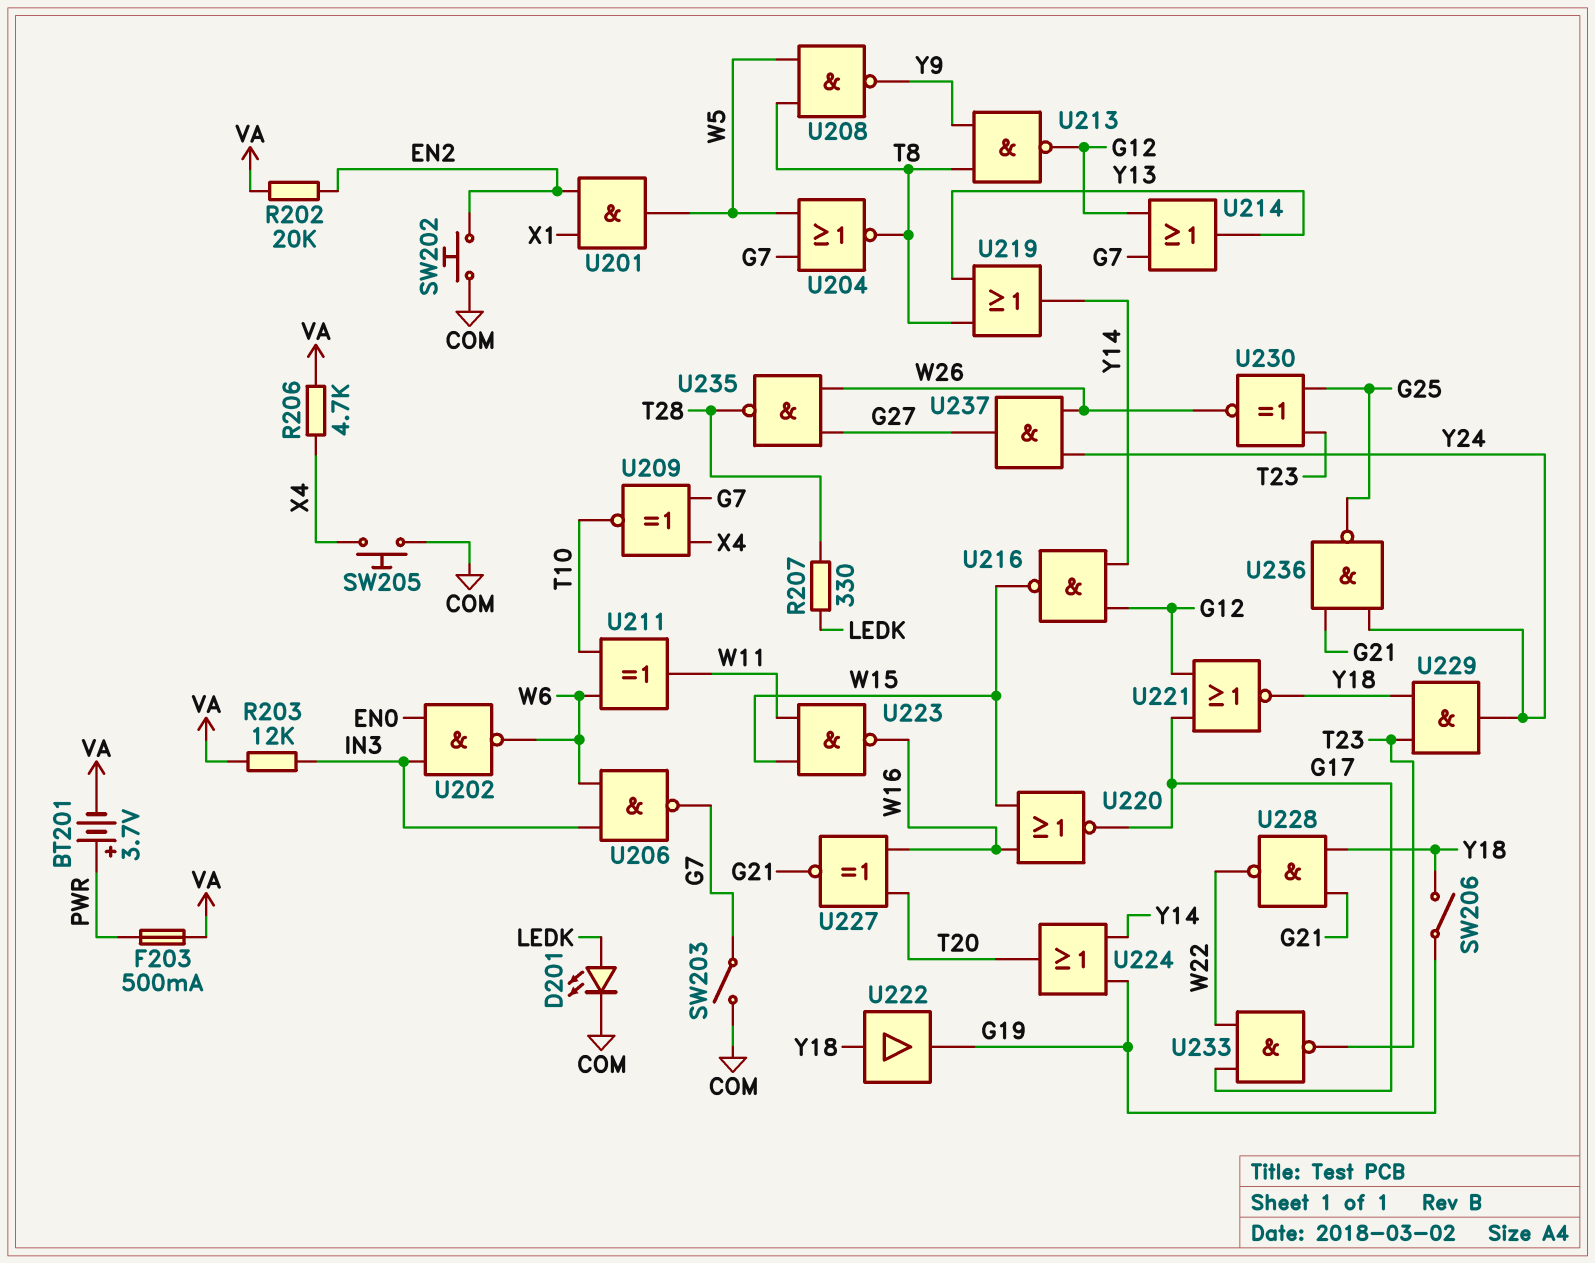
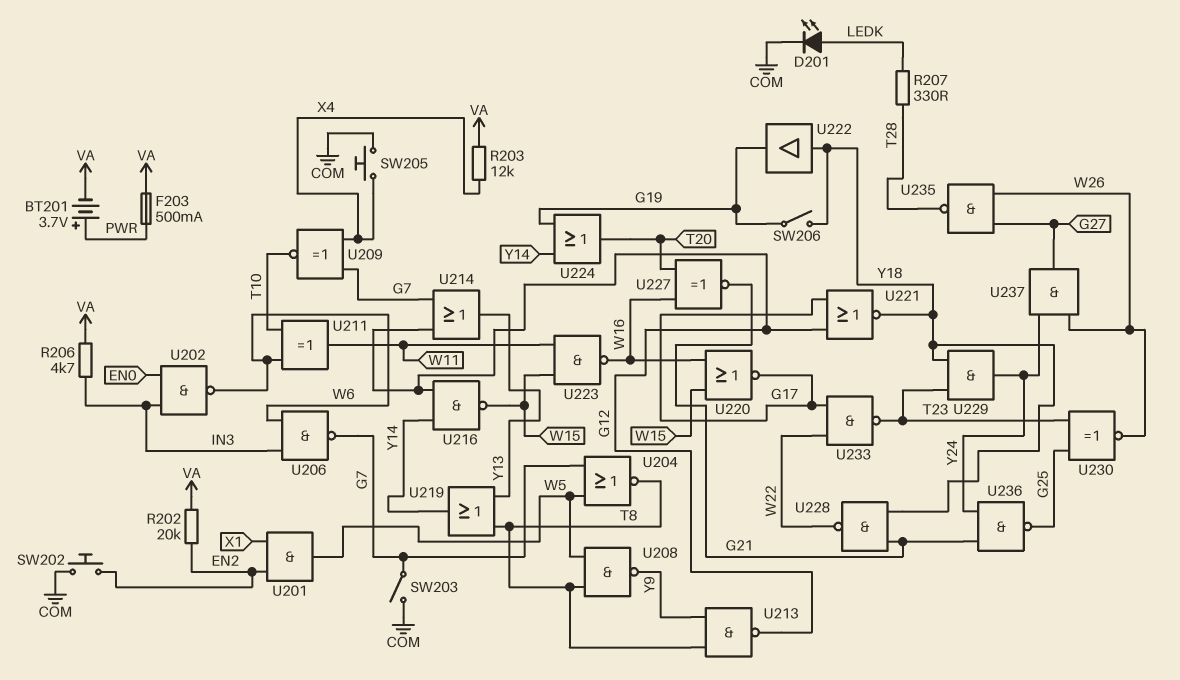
R203: 12k (IN3, VA) -> 12k (VA, X4)
R206: 4.7k (VA, X4) -> 4.7k (IN3, VA)

